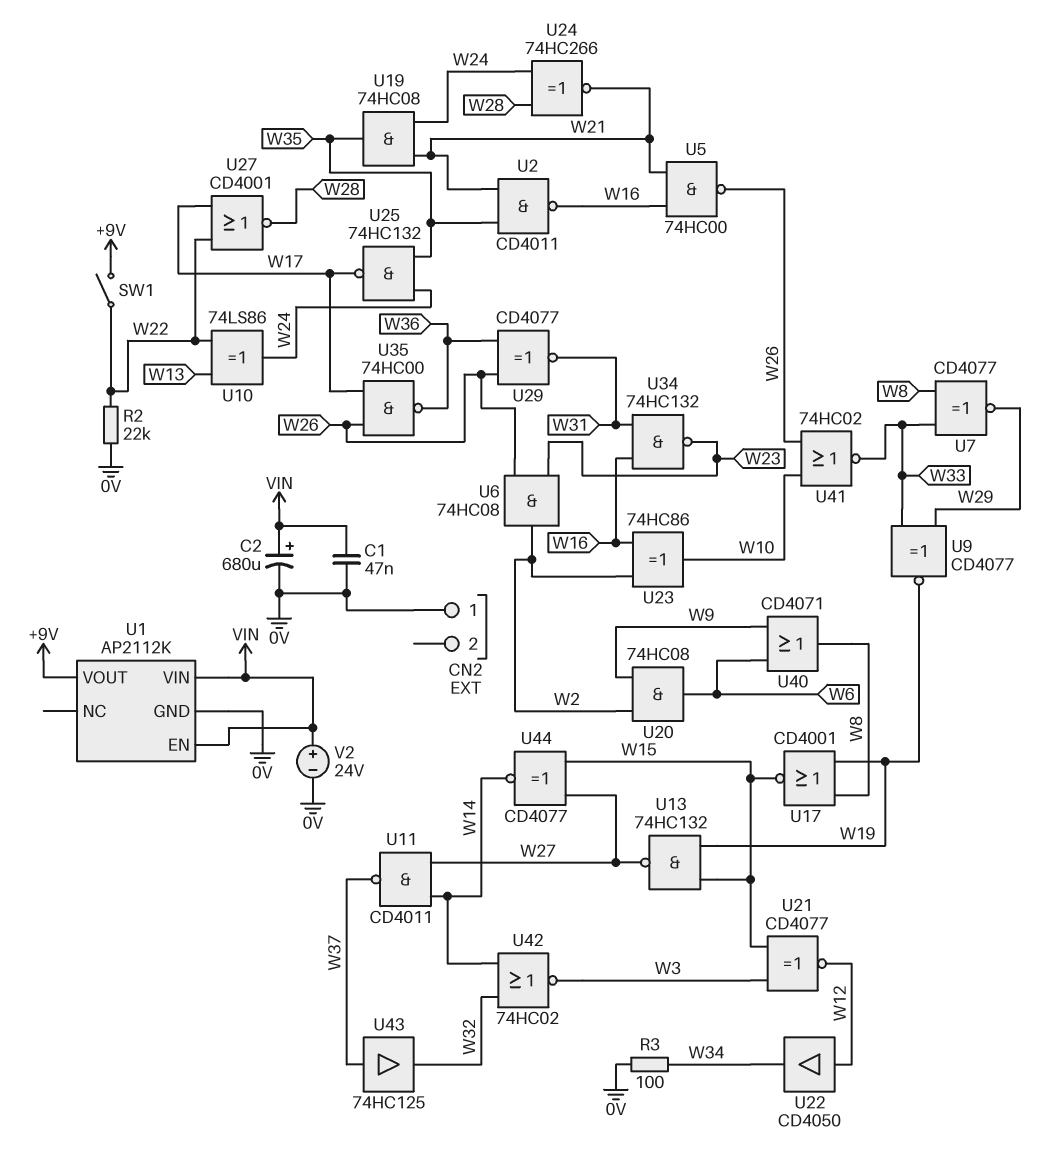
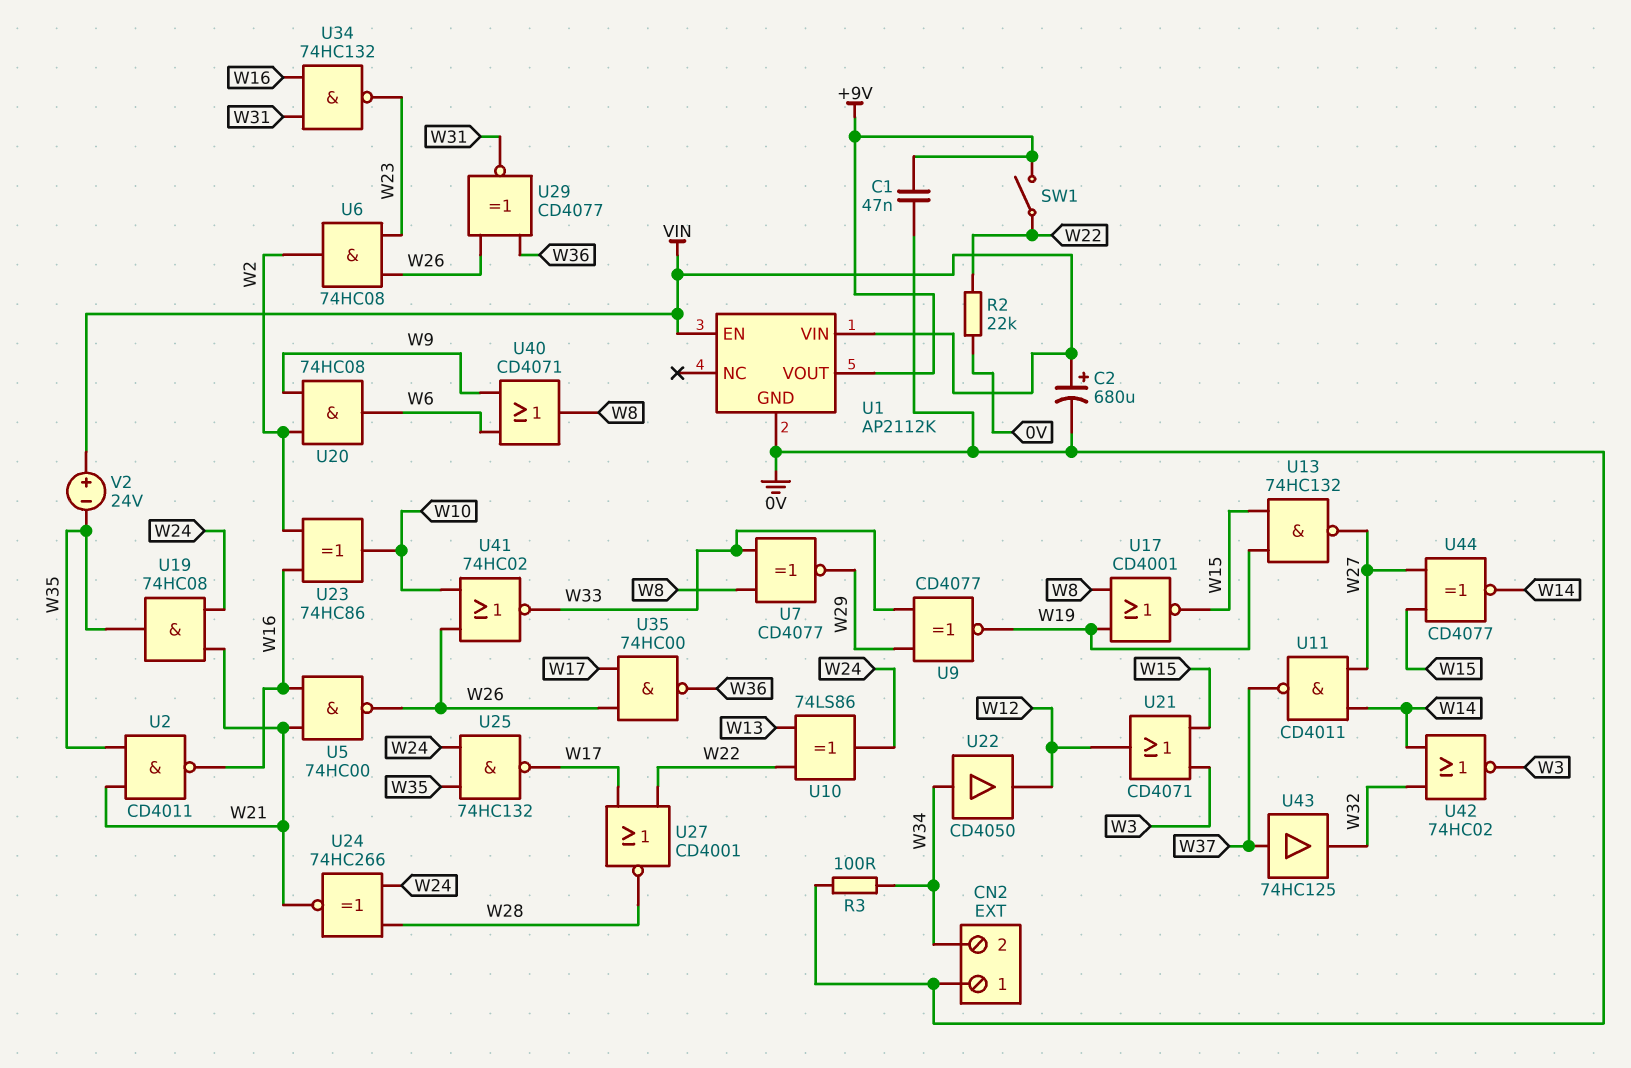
C1: 47nF (0V, VIN) -> 47nF (+9V, 0V)
CN2 pin 2: none -> W34
U21: XNOR CD4077 (in W3, in W15, out W12) -> OR CD4071 (in W3, in W15, out W12)
U22: buffer CD4050 (in W12, out W34) -> buffer CD4050 (in W34, out W12)
V2: 24V (plus VIN, minus 0V) -> 24V (plus VIN, minus W35)

